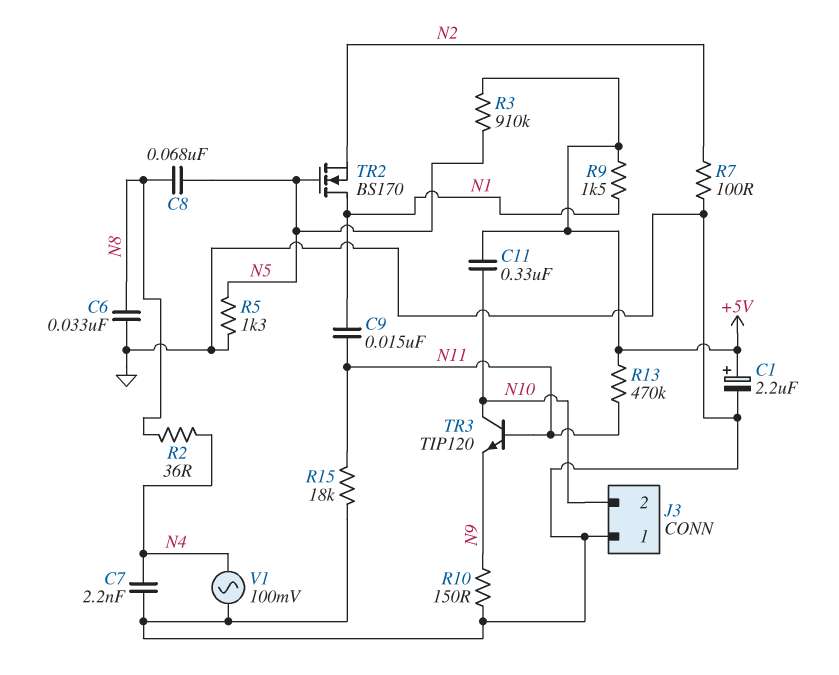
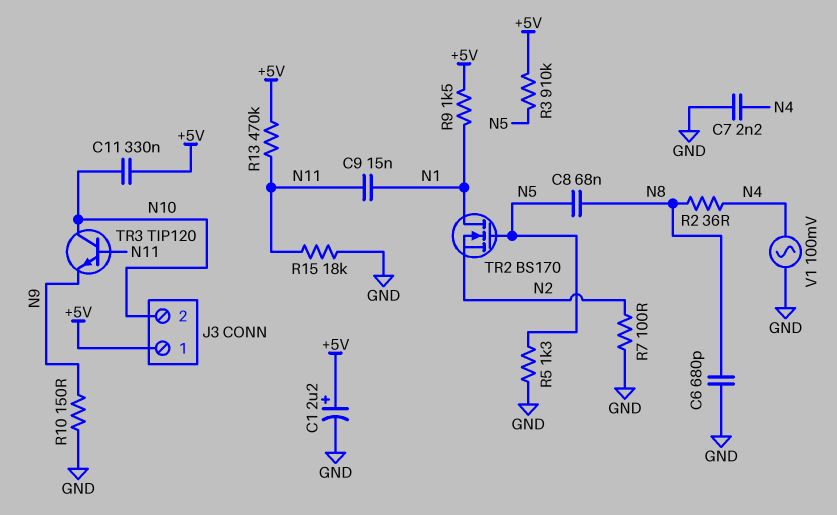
C6: 33nF (GND, N8) -> 680pF (GND, N8)
J3 pin 1: GND -> +5V

